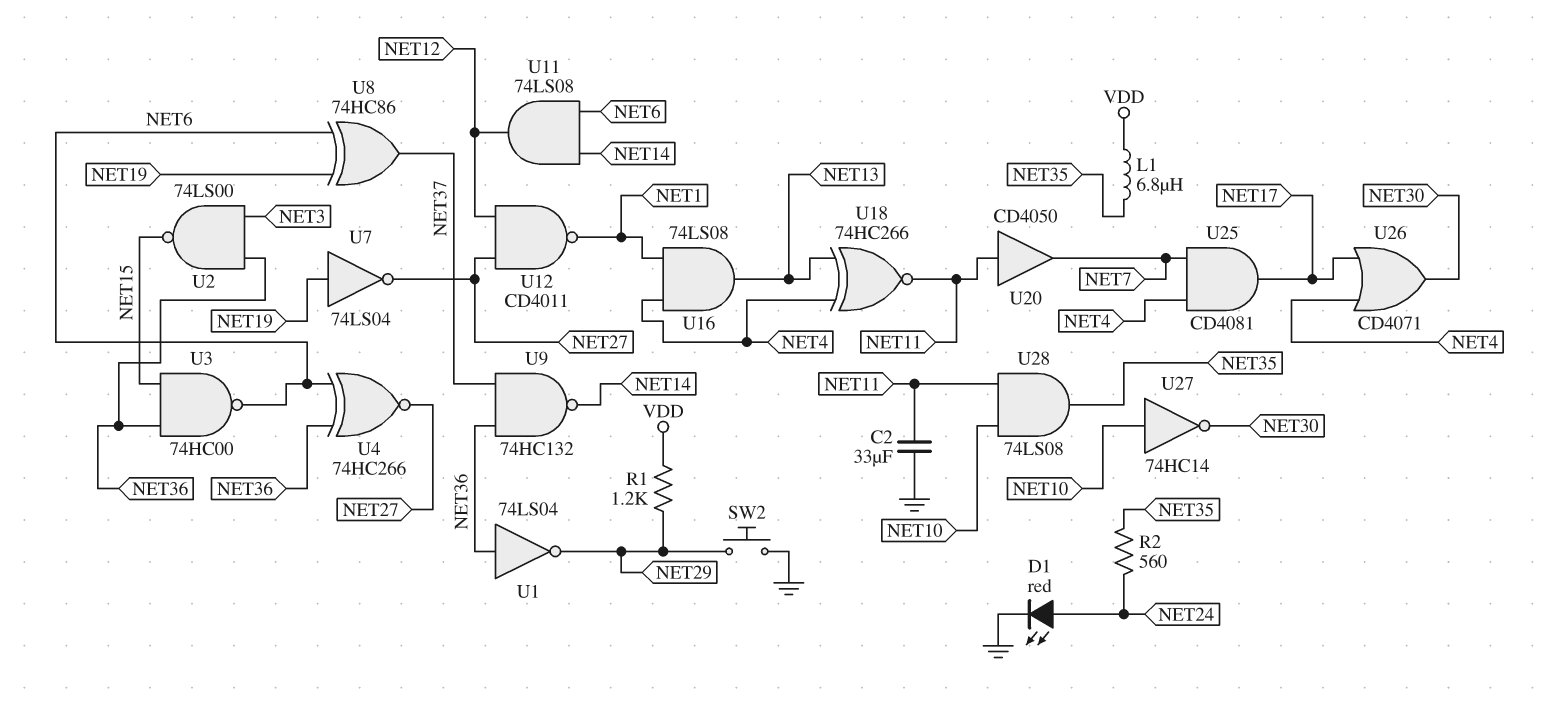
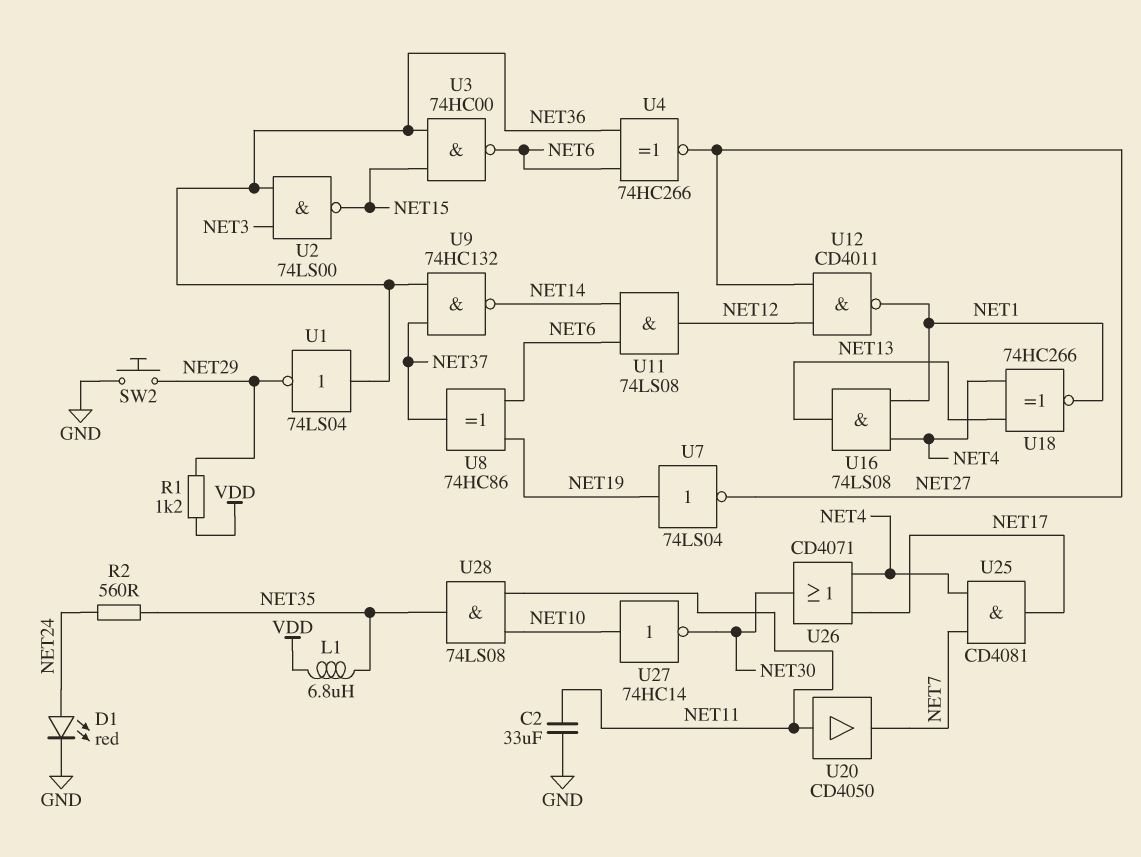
U18: XNOR 74HC266 (in NET4, in NET13, out NET11) -> XNOR 74HC266 (in NET4, in NET13, out NET1)

